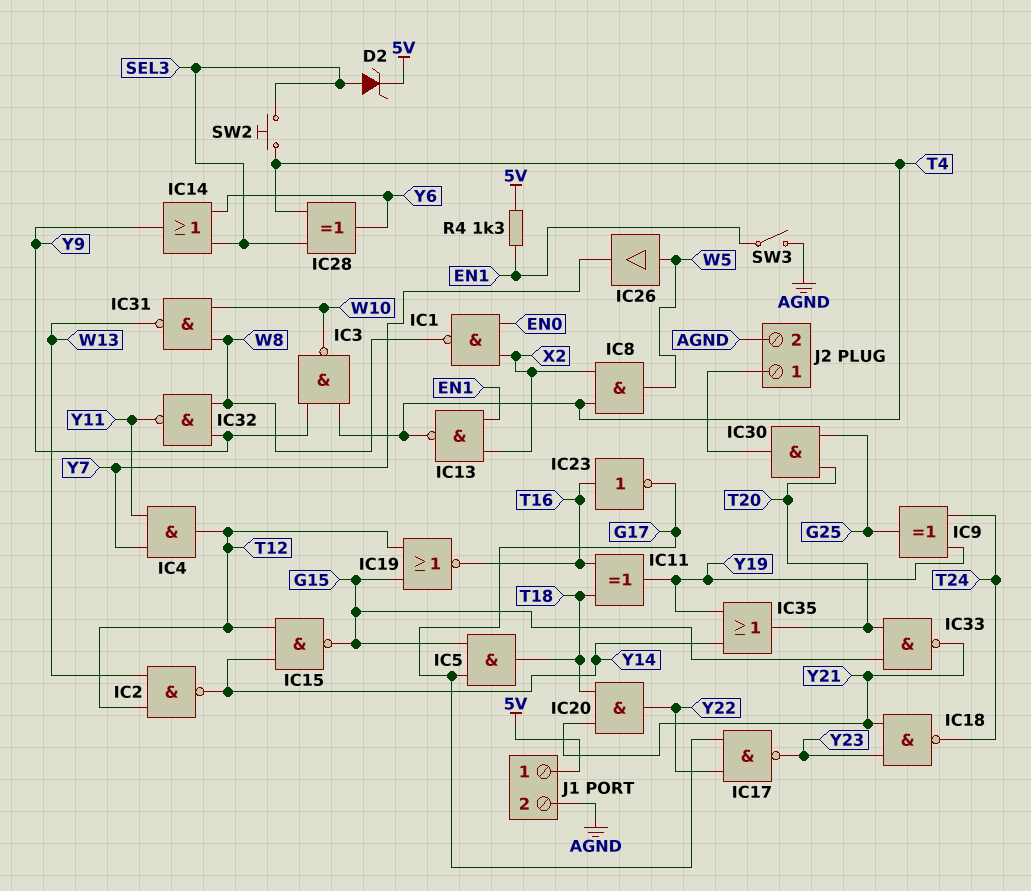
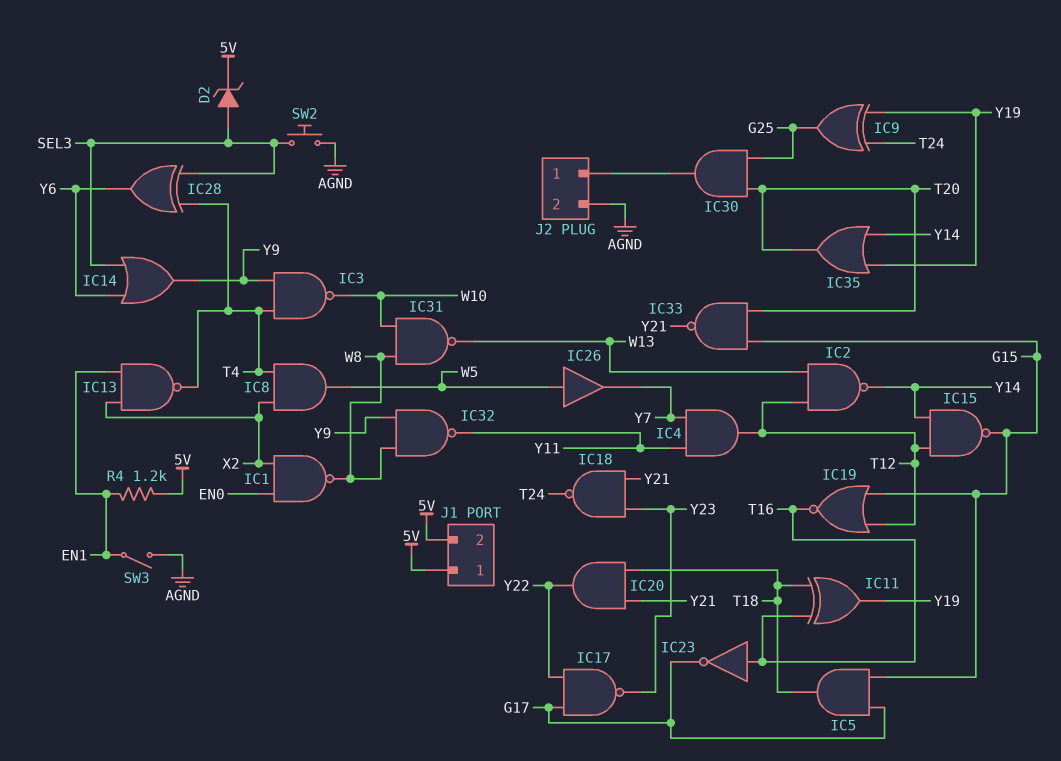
J1 pin 2: AGND -> 5V
R4: 1.3k (5V, EN1) -> 1.2k (5V, EN1)
SW2: button (SEL3, T4) -> button (AGND, SEL3)

